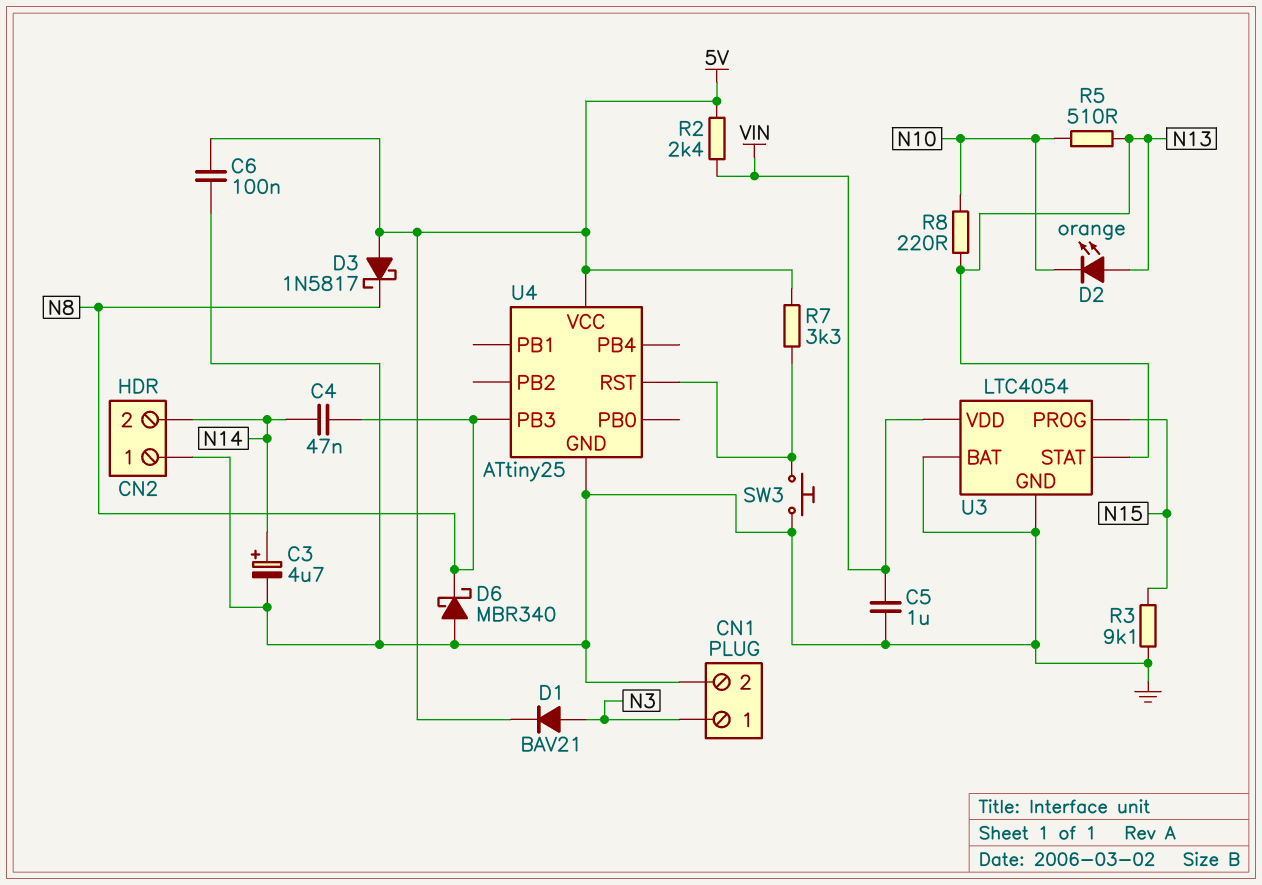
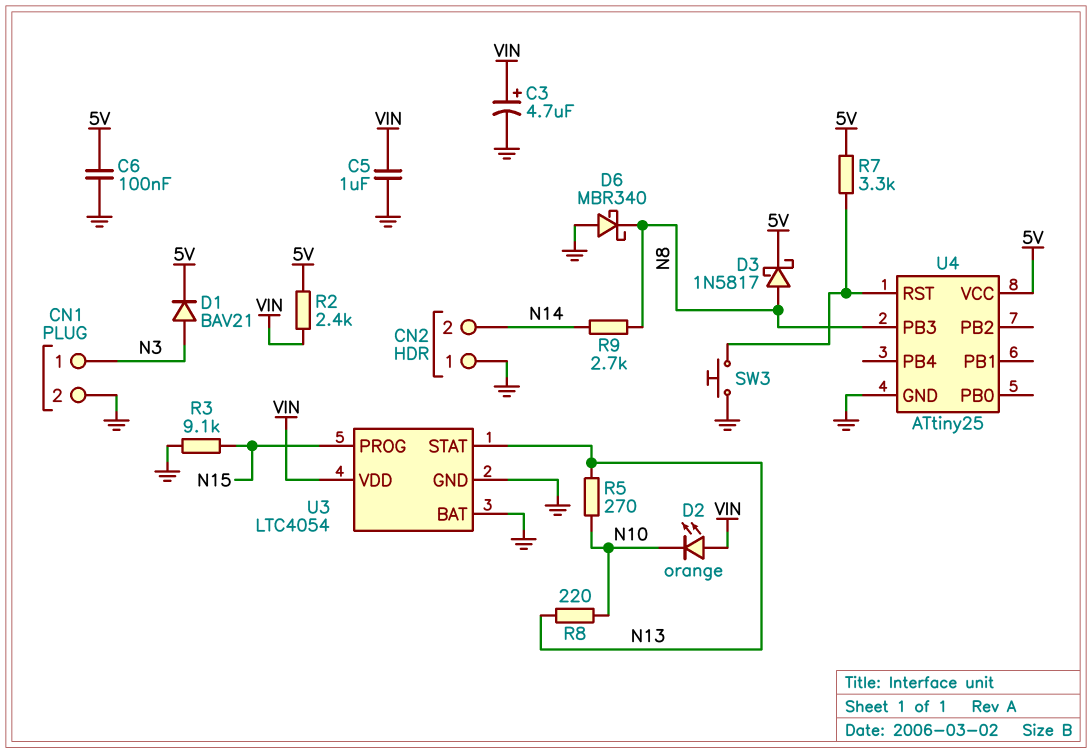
C3: 4.7uF (plus N14, minus GND) -> 4.7uF (plus VIN, minus GND)
C4: 47nF (N8, N14) -> none
D2: LED orange (A N13, K N10) -> LED orange (A VIN, K N10)
D3: schottky 1N5817 (A 5V, K N8) -> schottky 1N5817 (A N8, K 5V)
R5: 510 (N10, N13) -> 270 (N10, N13)
R9: none -> 2.7k (N8, N14)

